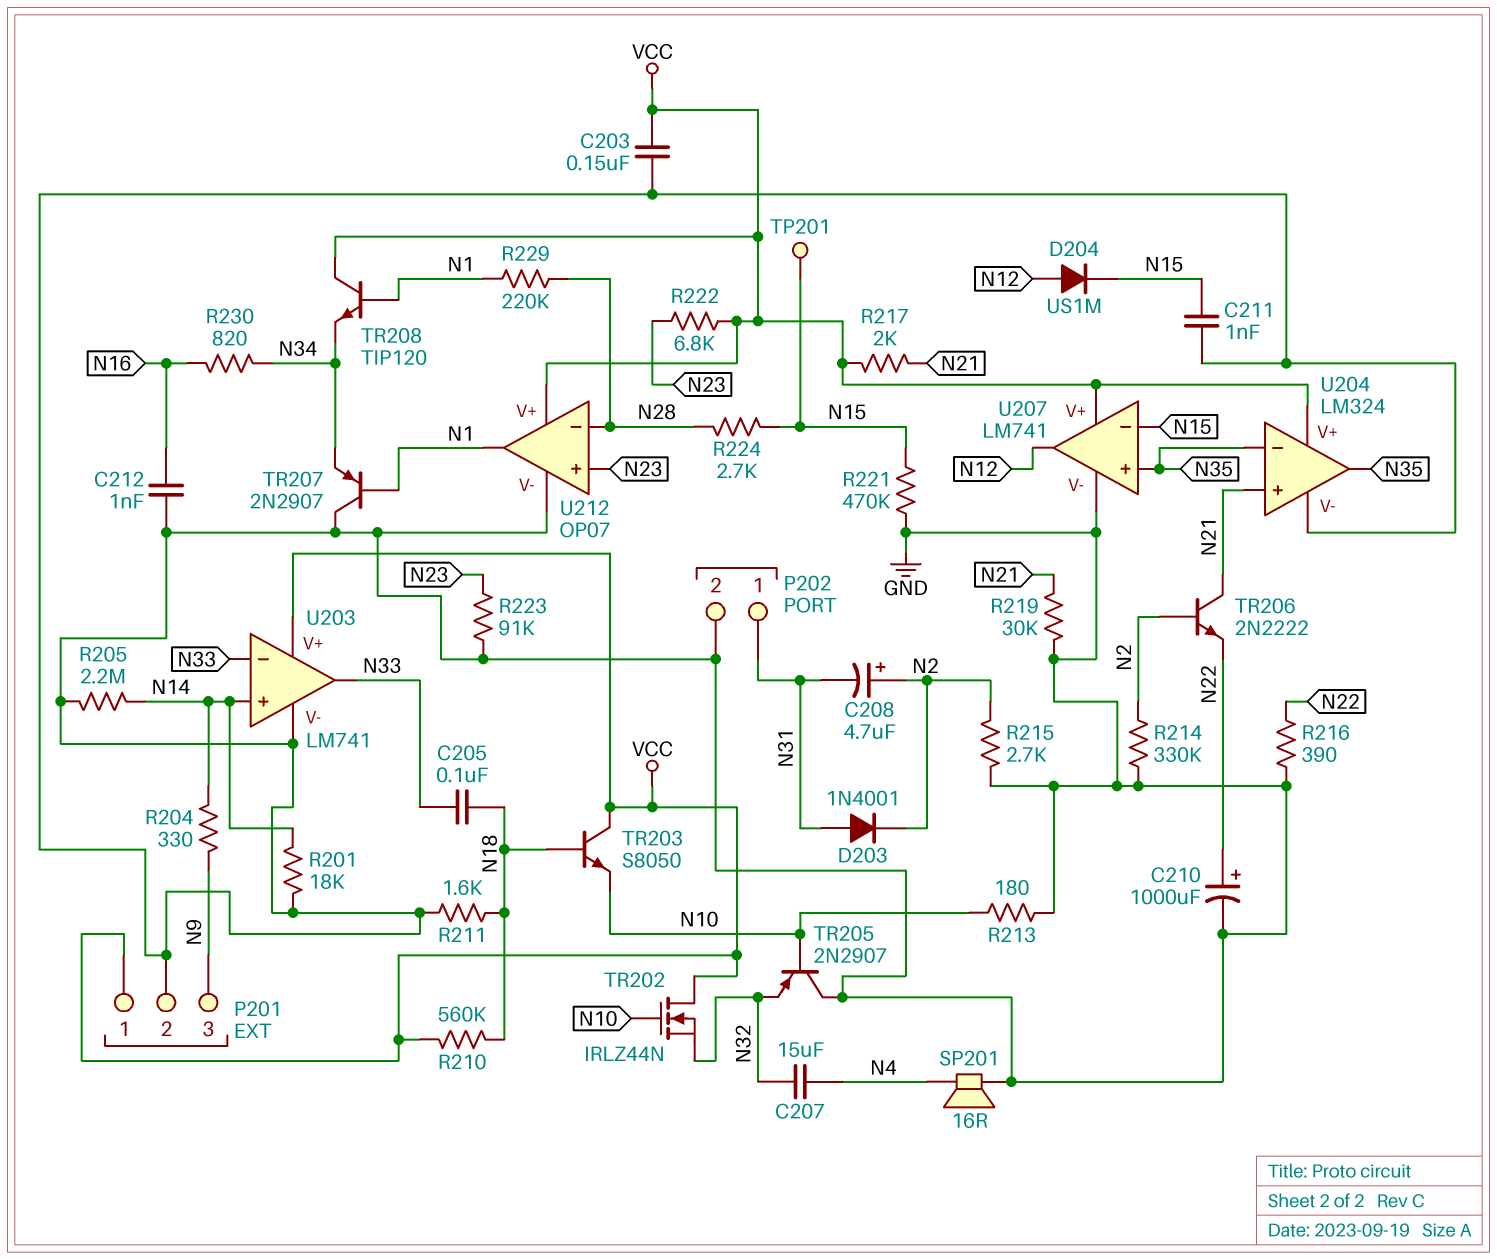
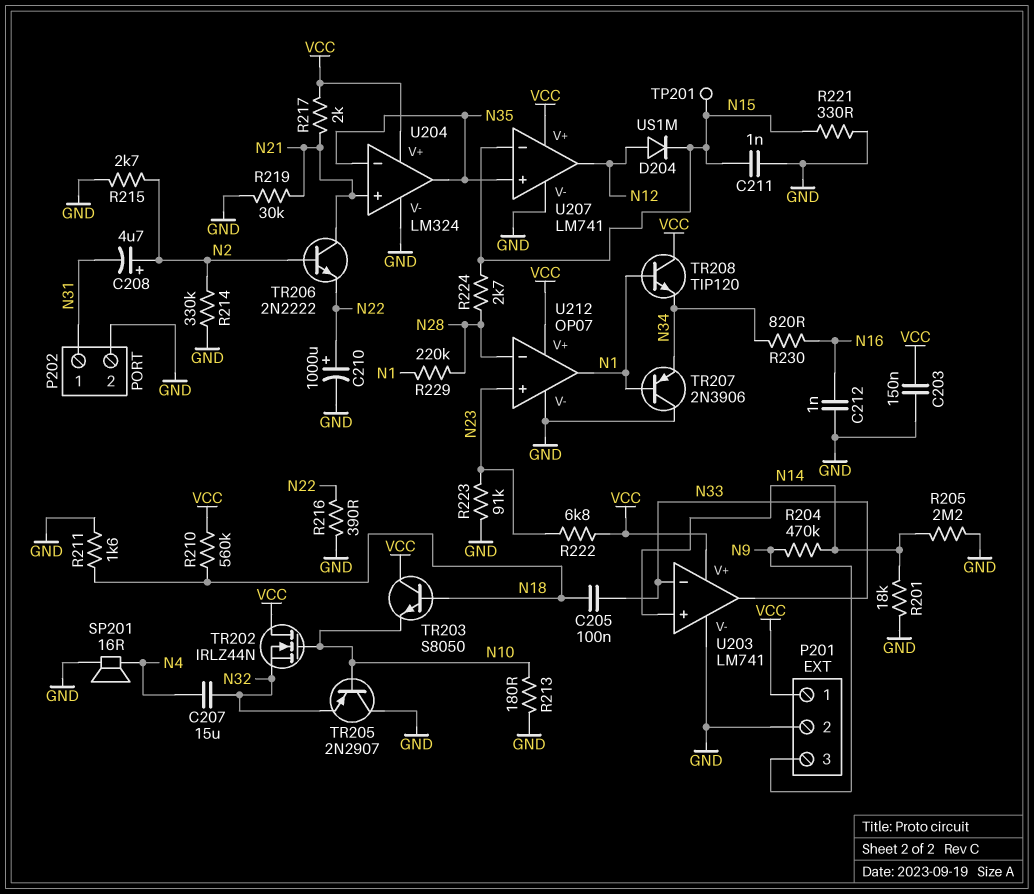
D203: diode 1N4001 (A N31, K N2) -> none
R204: 330 (N9, N14) -> 470k (N9, N14)
R221: 470k (GND, N15) -> 330 (GND, N15)
TR207: PNP 2N2907 (B N1, C GND, E N34) -> PNP 2N3906 (B N1, C GND, E N34)

